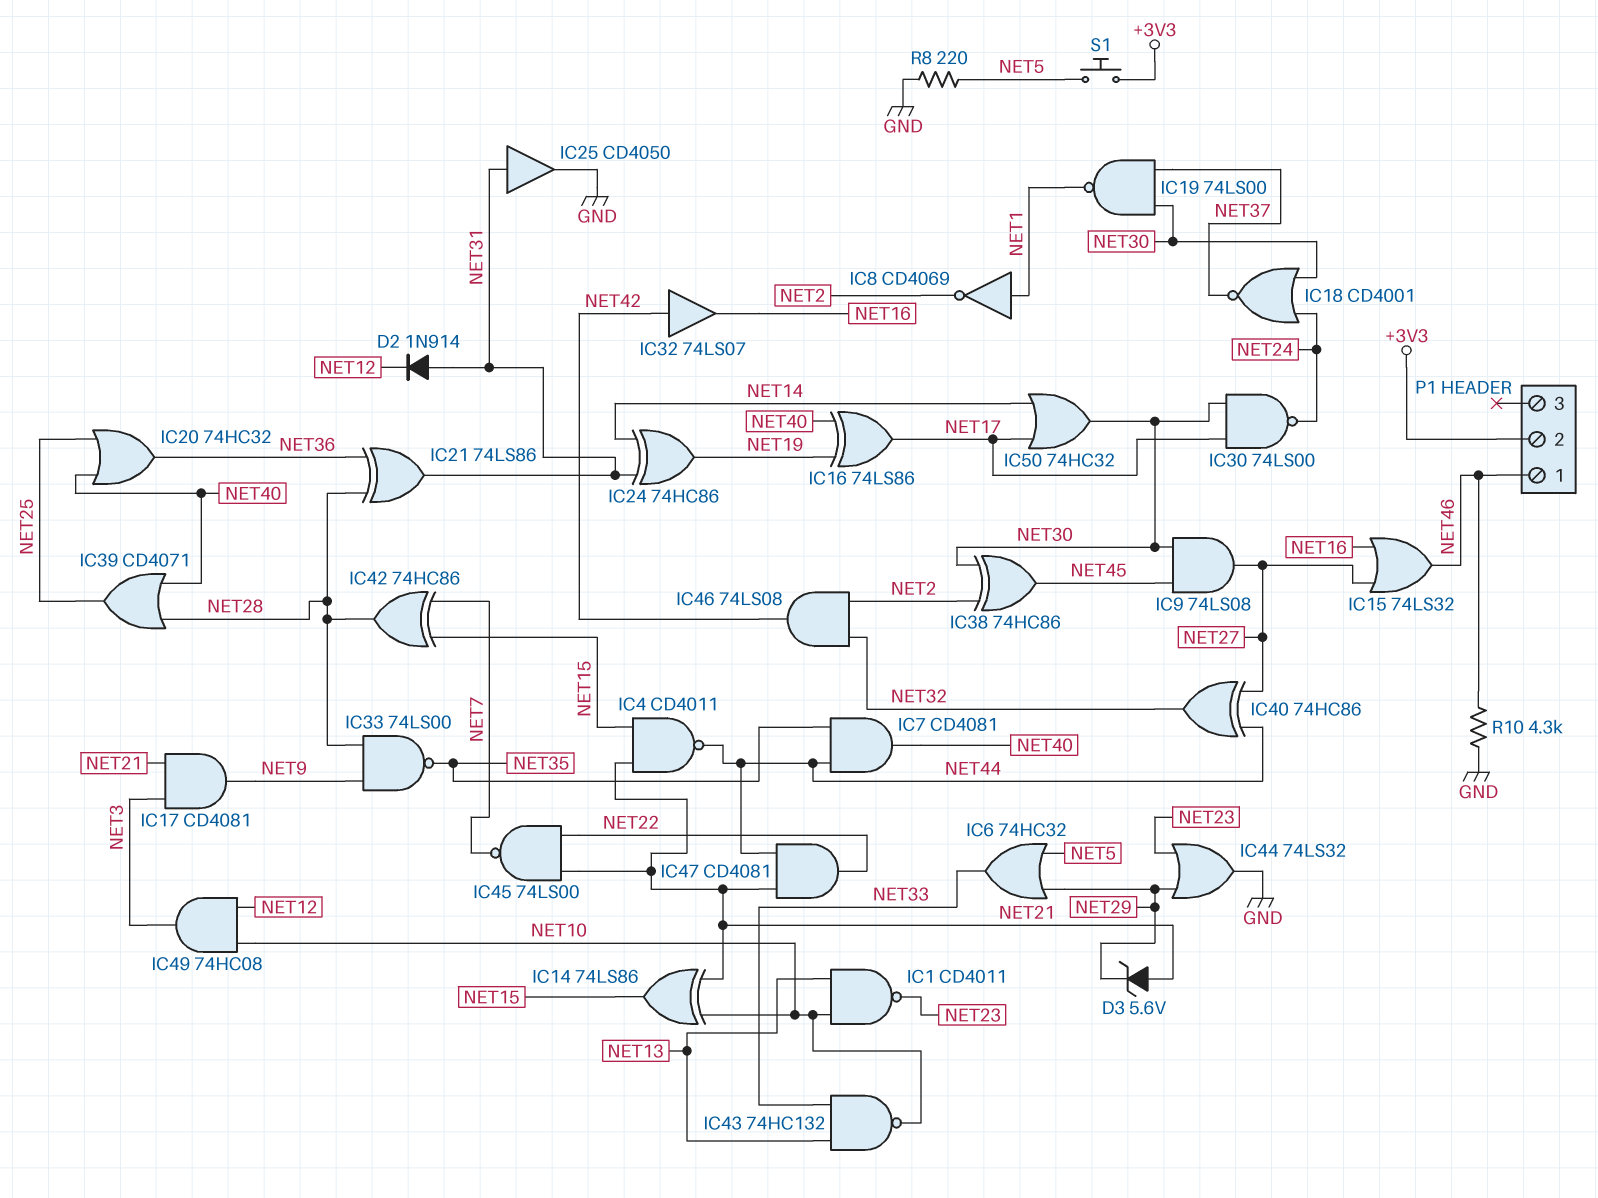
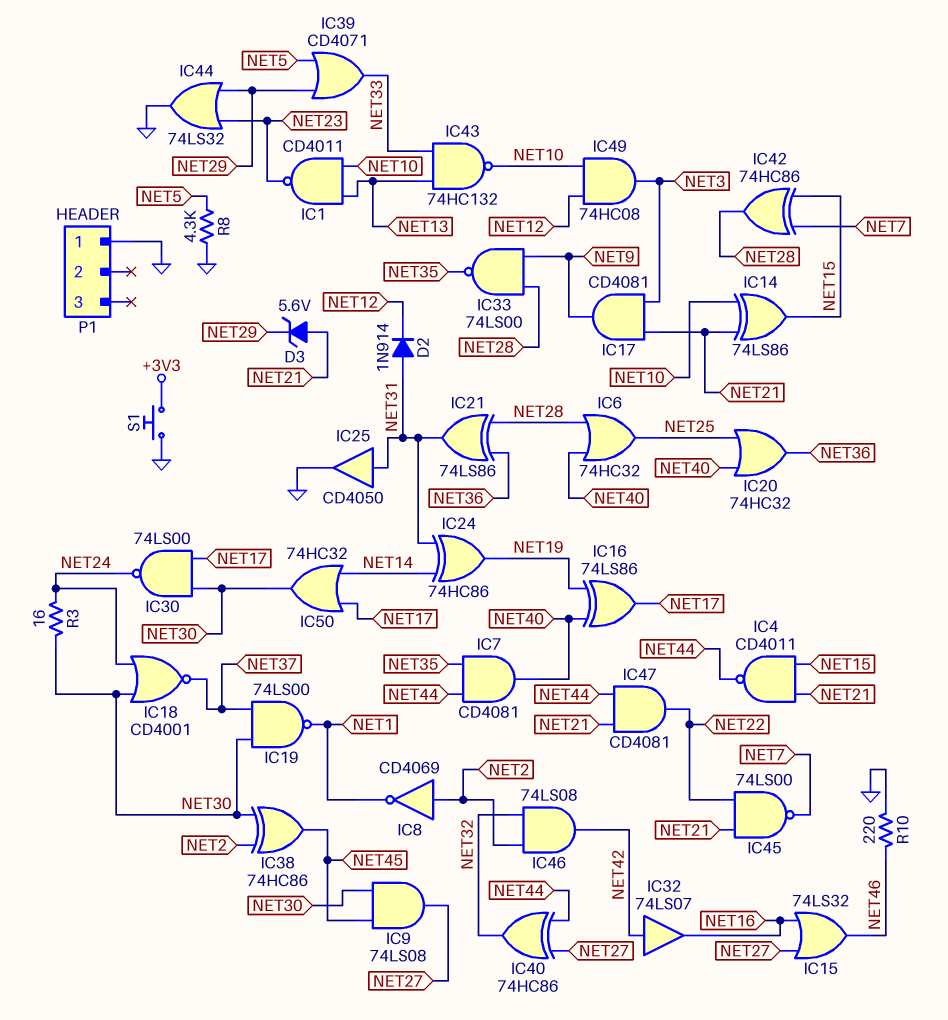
IC6: OR 74HC32 (in NET5, in NET29, out NET33) -> OR 74HC32 (in NET28, in NET40, out NET25)
IC8: NOT CD4069 (in NET1, out NET2) -> NOT CD4069 (in NET2, out NET1)
IC39: OR CD4071 (in NET28, in NET40, out NET25) -> OR CD4071 (in NET5, in NET29, out NET33)
P1 pin 1: NET46 -> GND
P1 pin 2: +3V3 -> none
R3: none -> 16 (NET24, NET30)
R8: 220 (GND, NET5) -> 4.3k (GND, NET5)
R10: 4.3k (GND, NET46) -> 220 (GND, NET46)
S1: button (+3V3, NET5) -> button (+3V3, GND)

